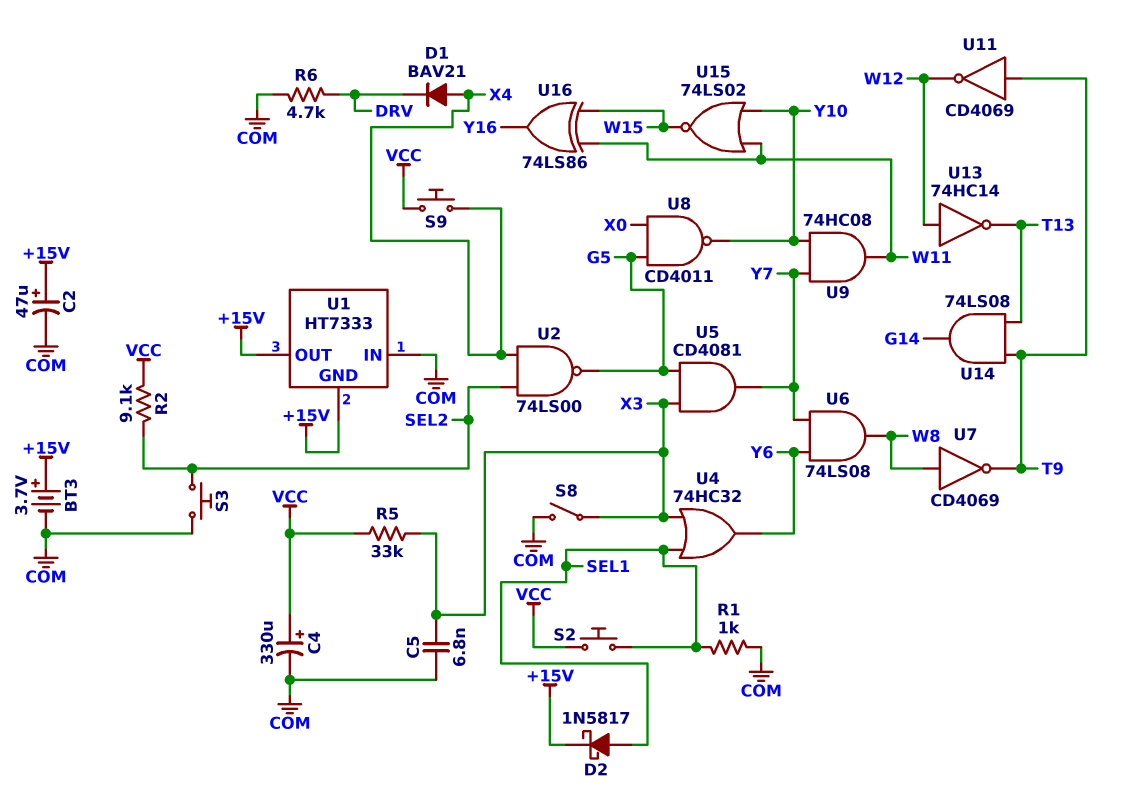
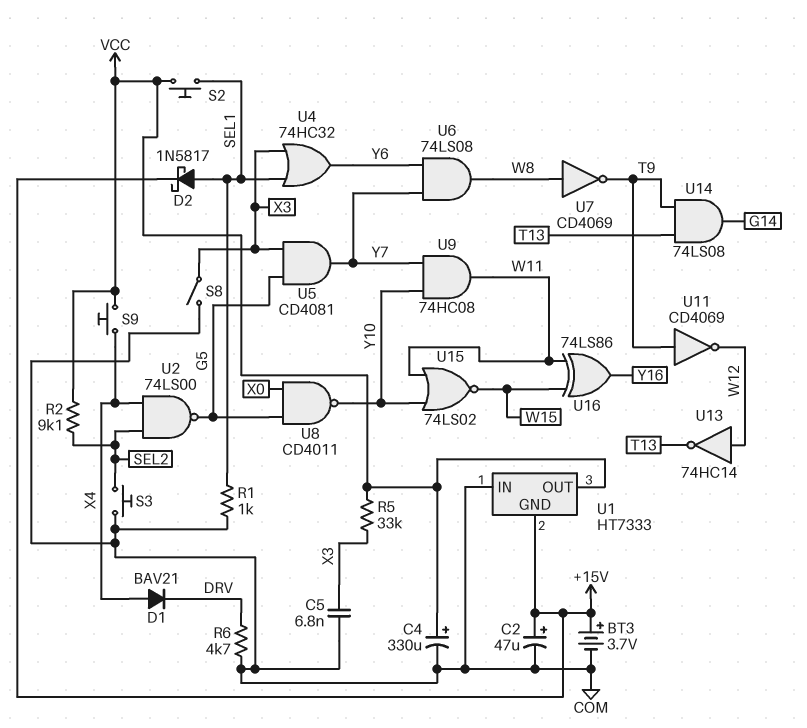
U1 pin OUT: +15V -> VCC

